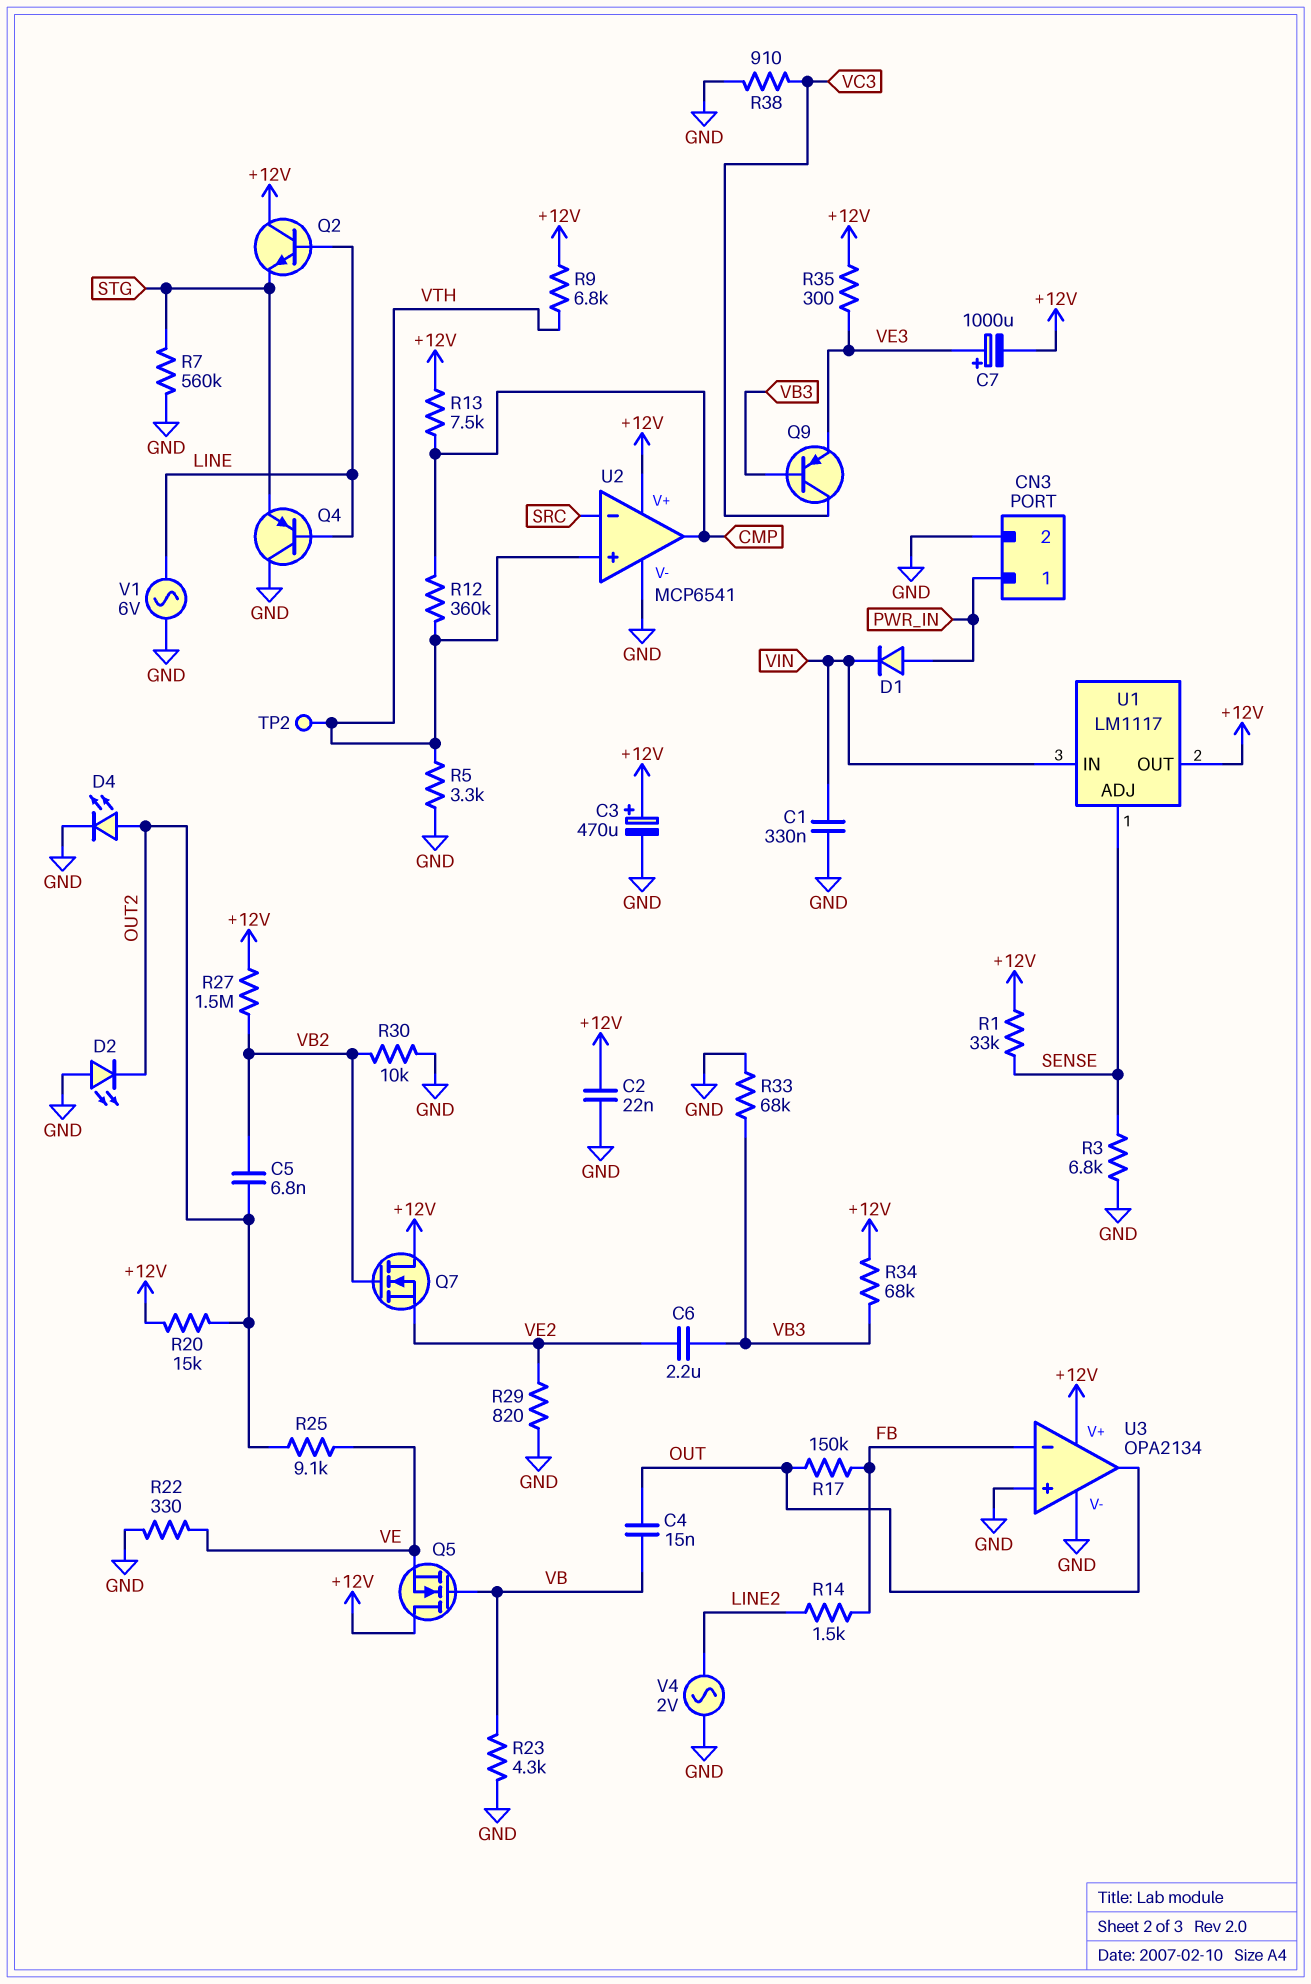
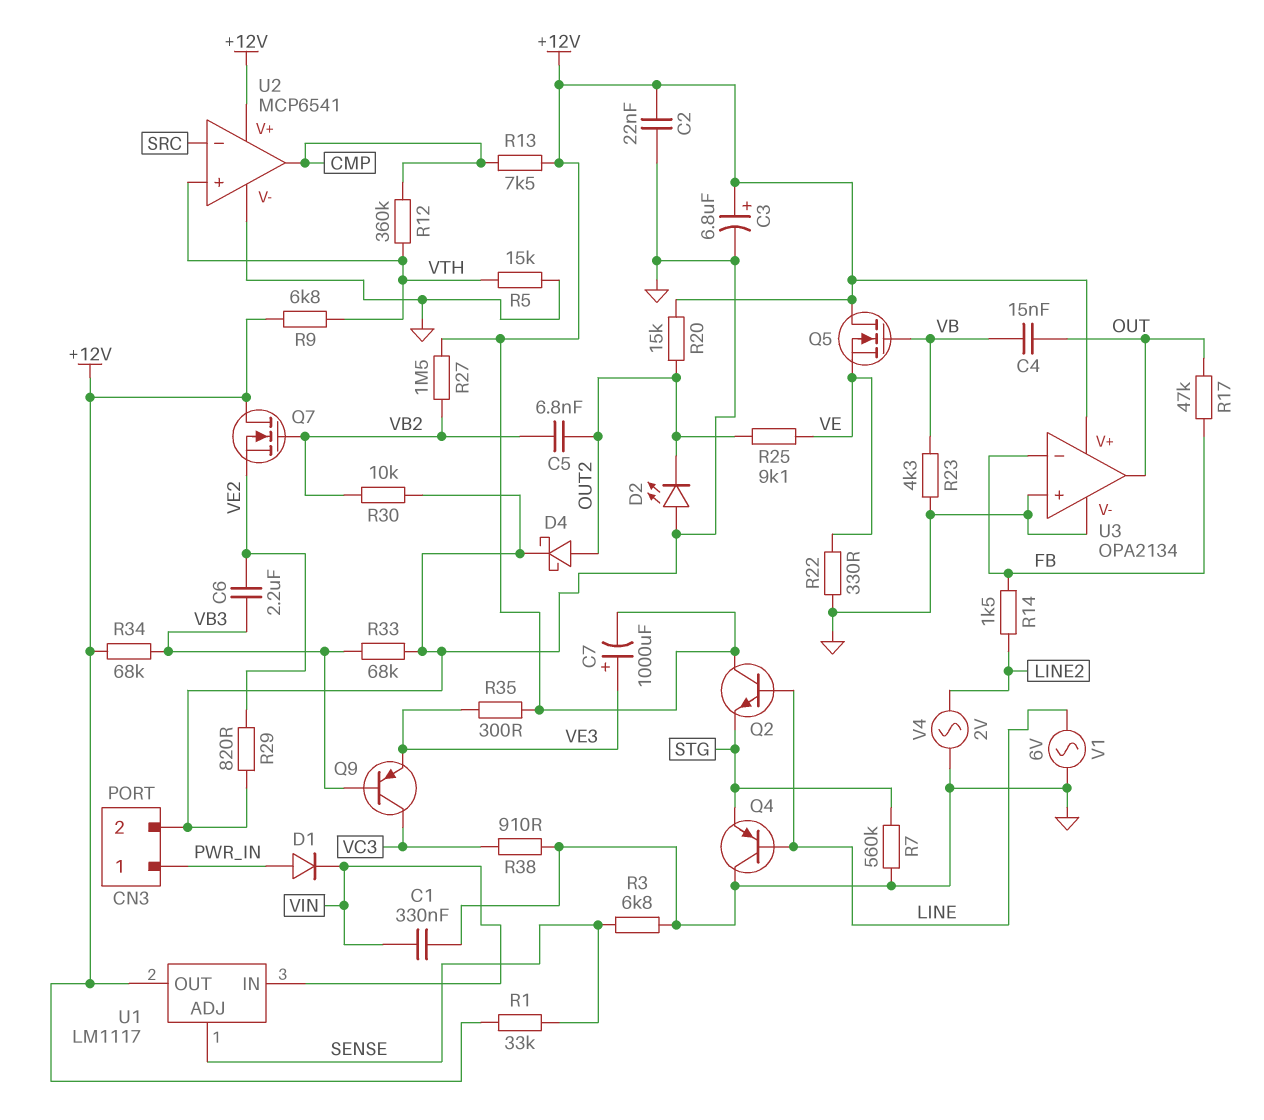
C3: 470uF (plus +12V, minus GND) -> 6.8uF (plus +12V, minus GND)
D4: LED (A OUT2, K GND) -> schottky (A OUT2, K GND)
R5: 3.3k (GND, VTH) -> 15k (GND, VTH)
R17: 150k (FB, OUT) -> 47k (FB, OUT)
TP2: test point (VTH) -> none

